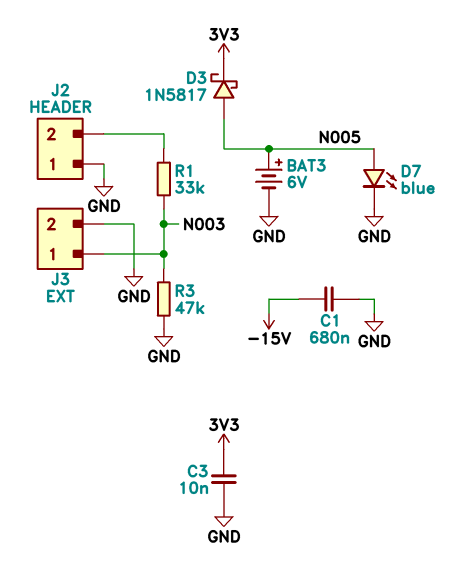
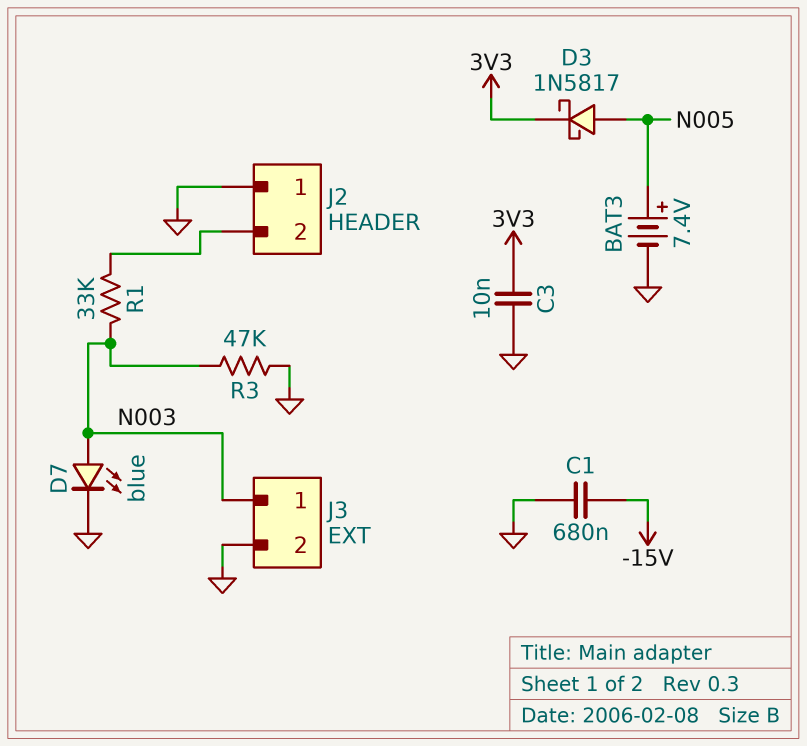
BAT3: 6V (plus N005, minus GND) -> 7.4V (plus N005, minus GND)
D7: LED blue (A N005, K GND) -> LED blue (A N003, K GND)

